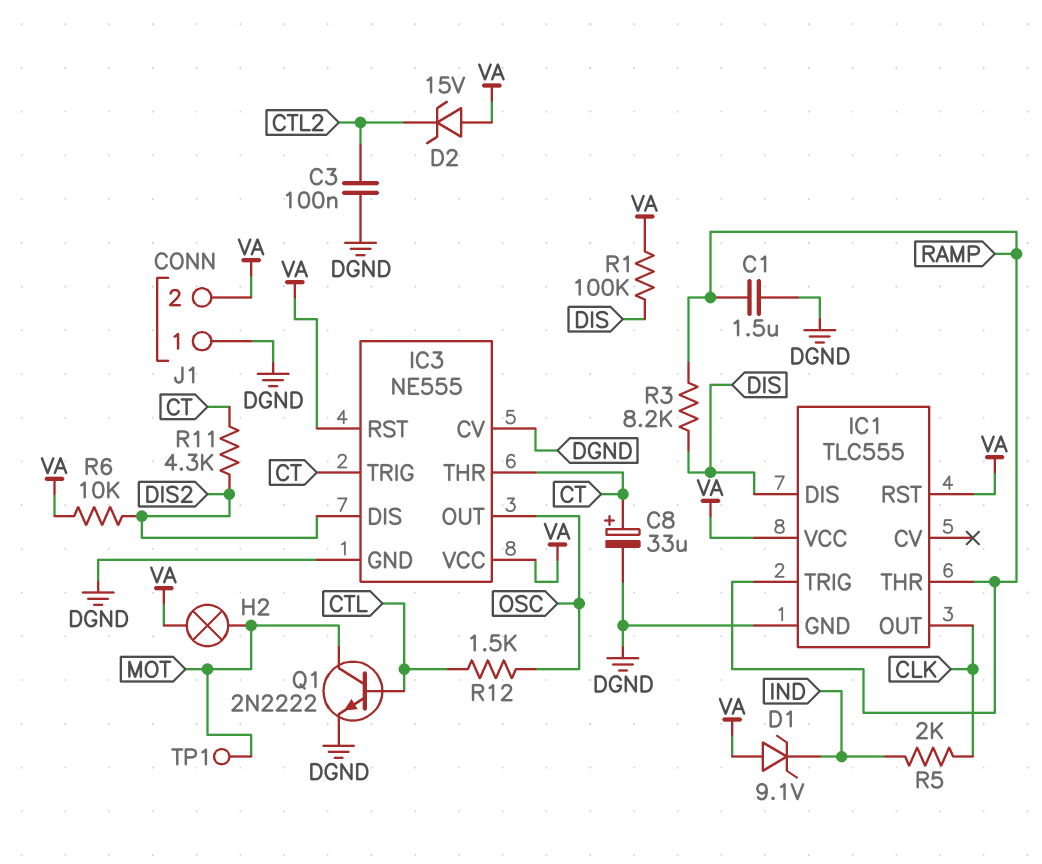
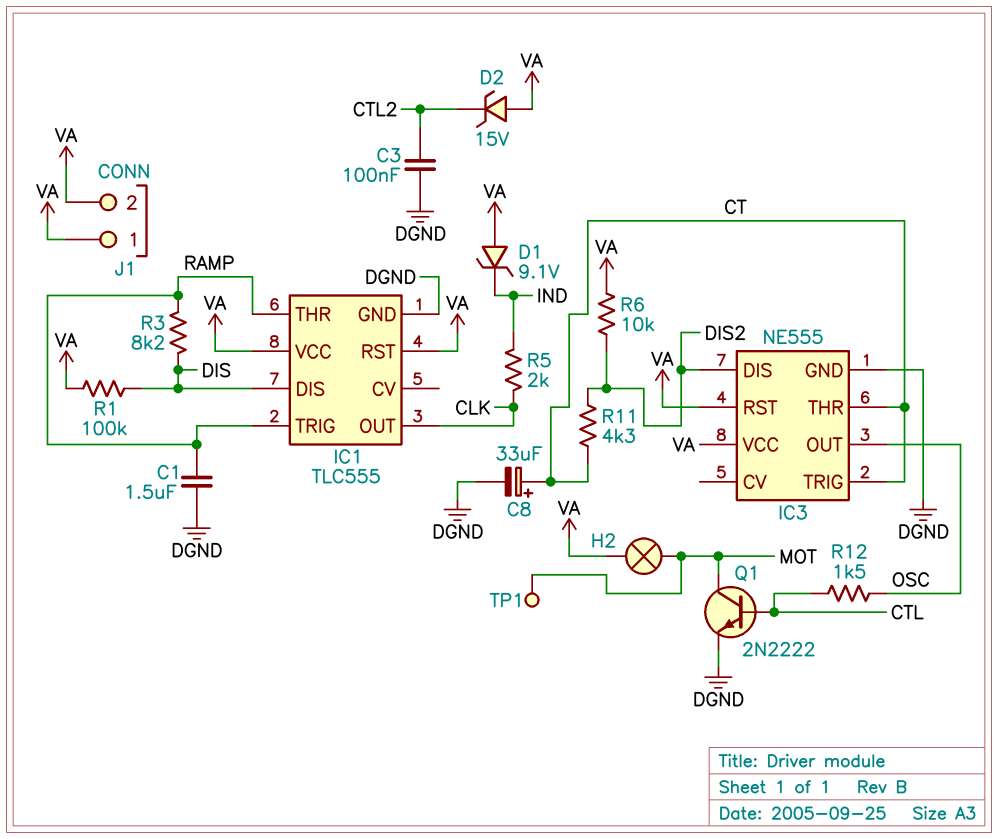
IC3 pin CV: DGND -> none
J1 pin 1: DGND -> VA

